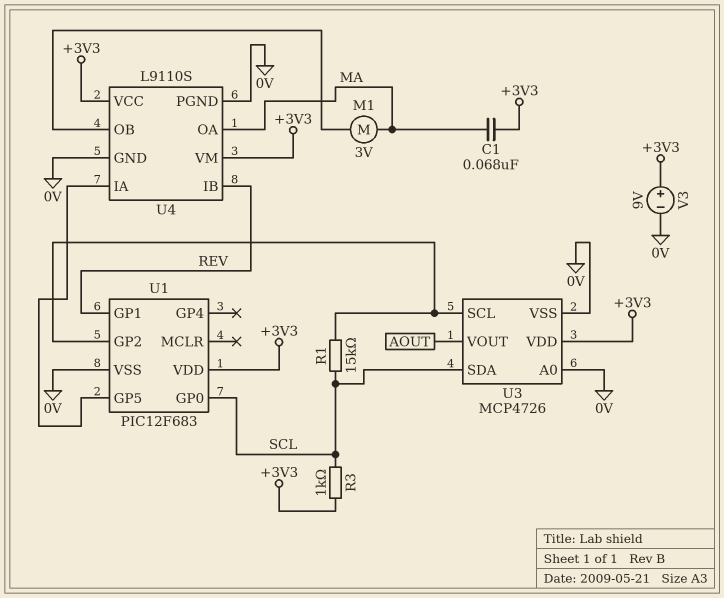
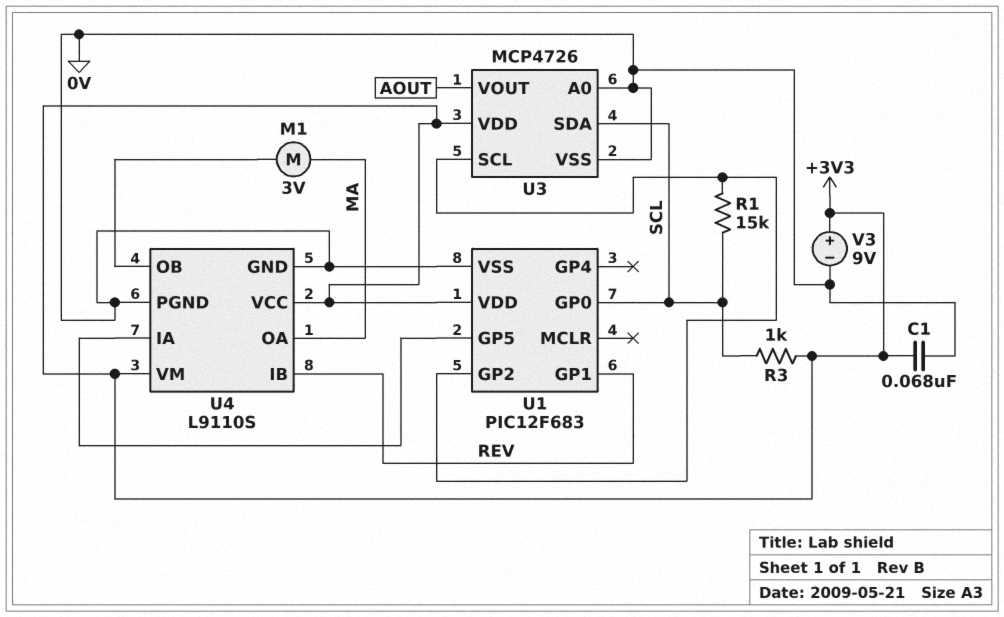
C1: 68nF (+3V3, MA) -> 68nF (+3V3, 0V)

